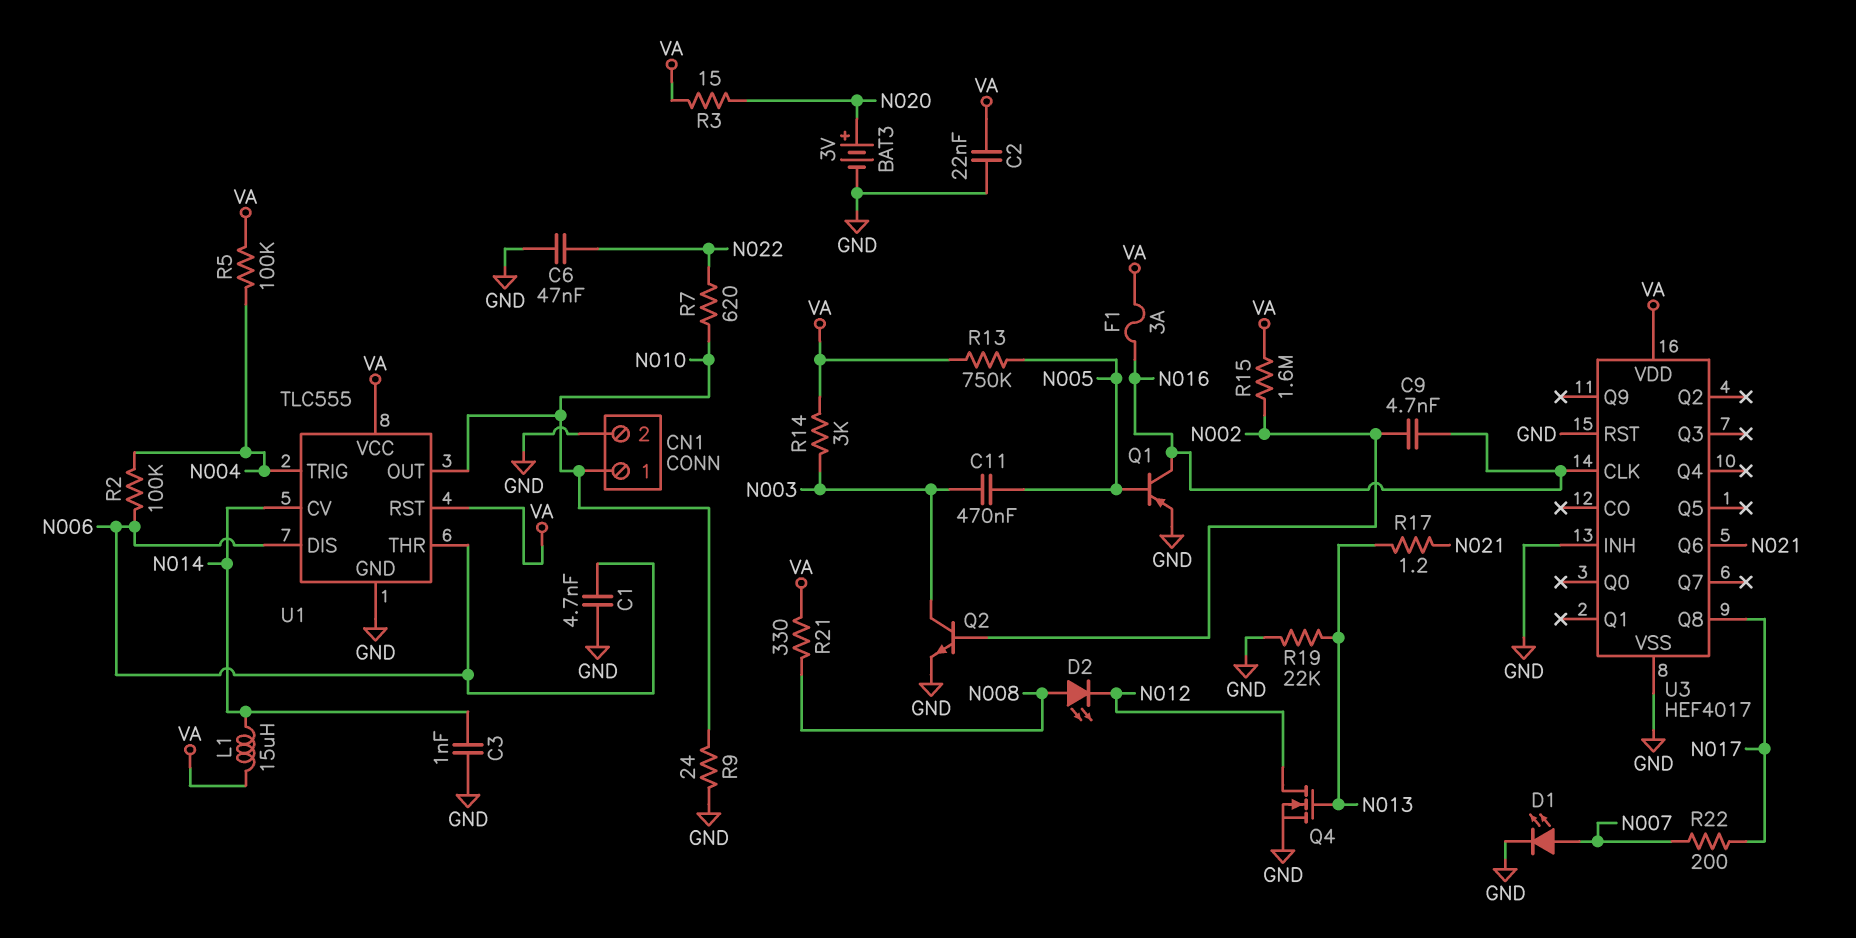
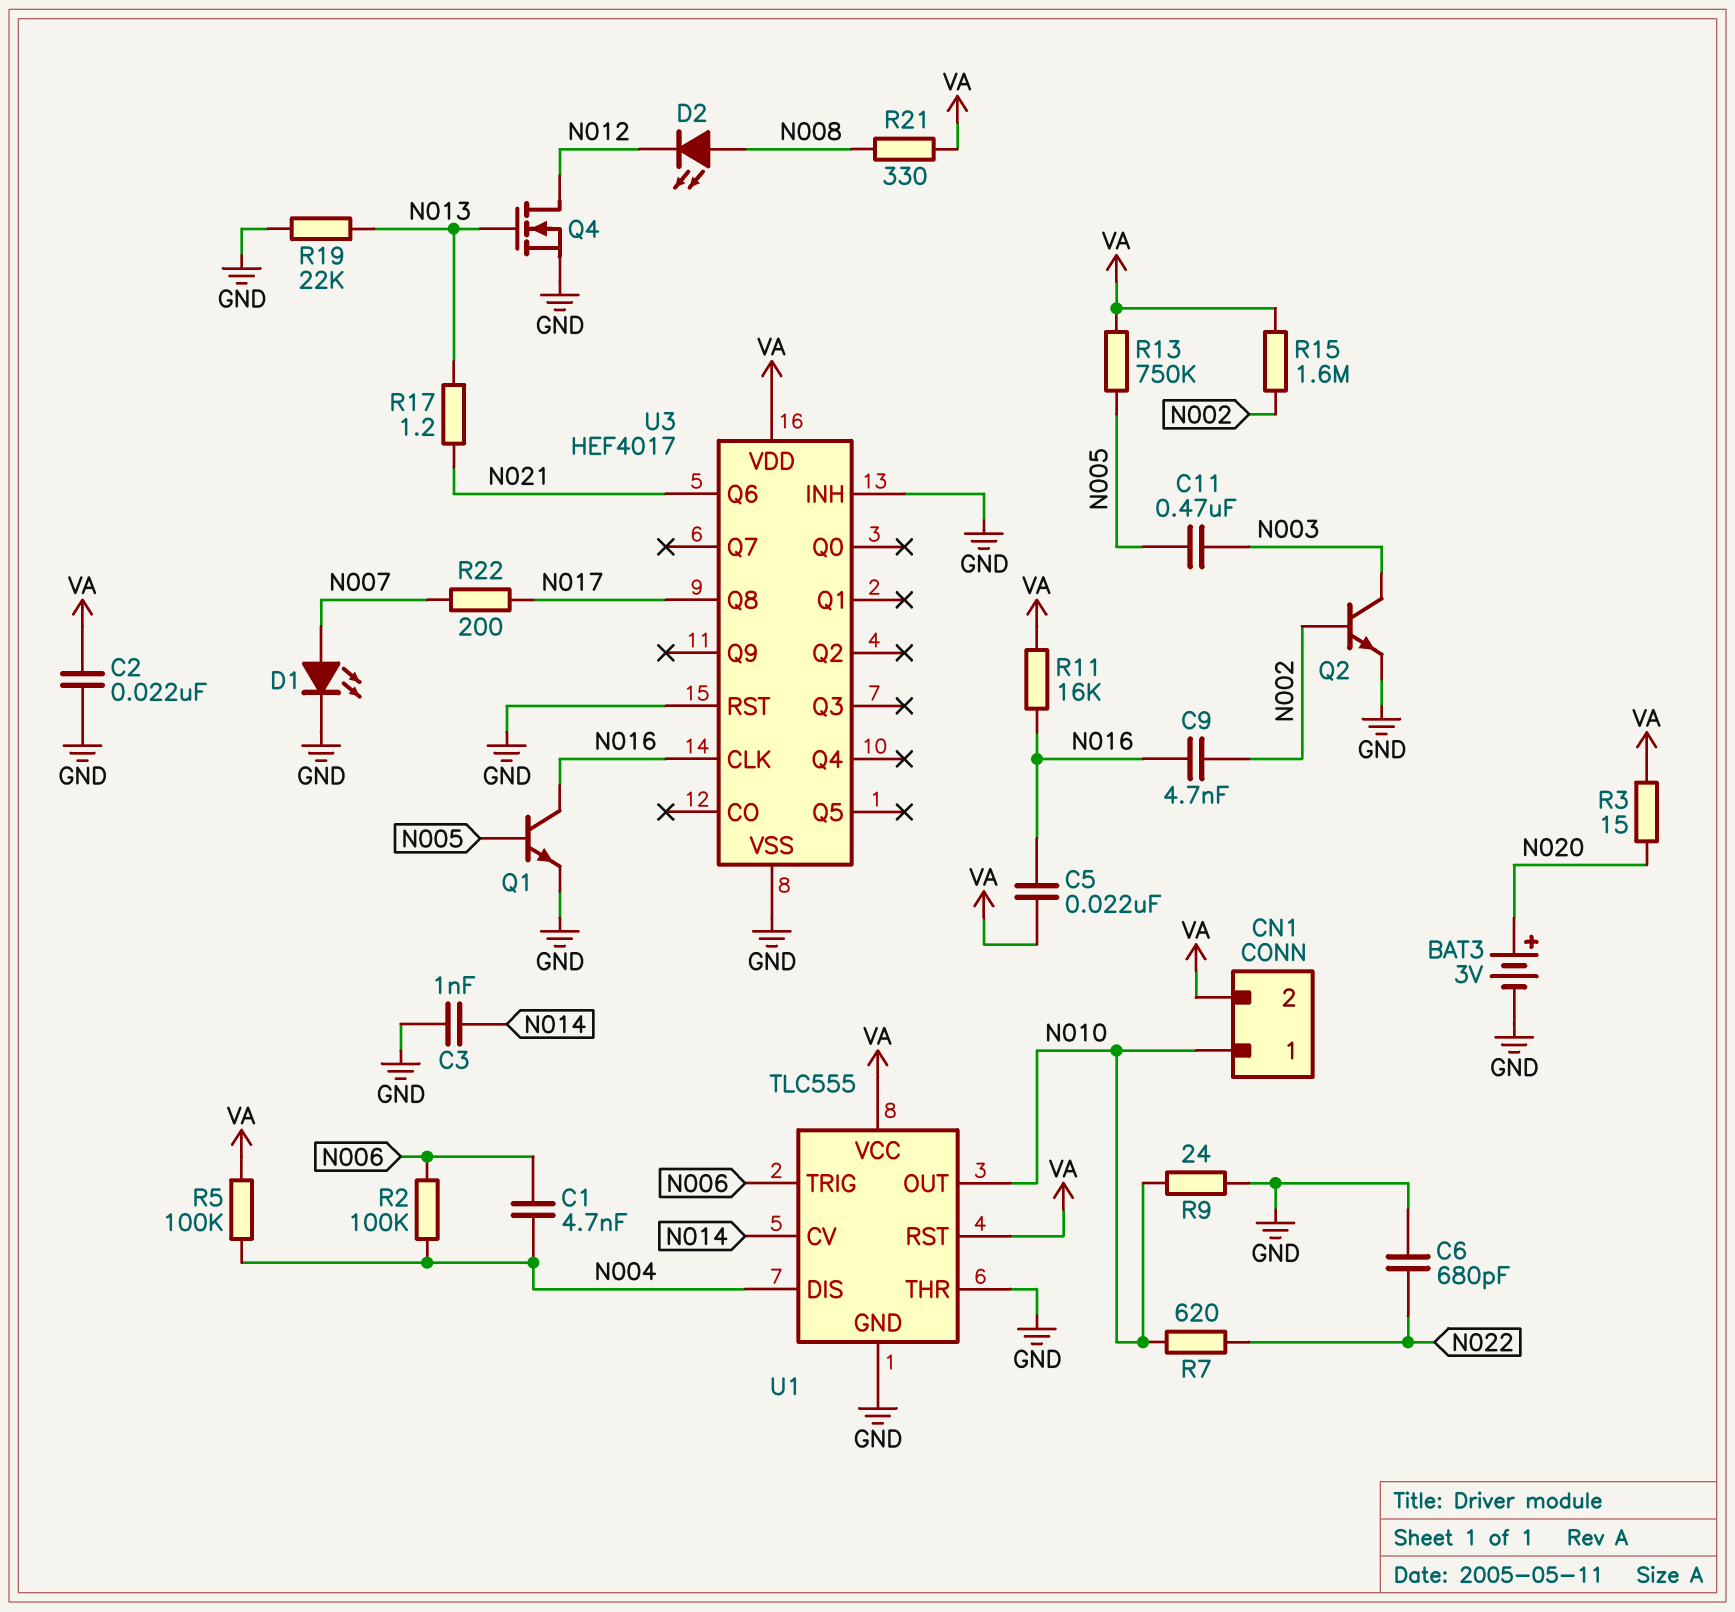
C1: 4.7nF (GND, N006) -> 4.7nF (N004, N006)
C5: none -> 22nF (N016, VA)
C6: 47nF (GND, N022) -> 680pF (GND, N022)
CN1 pin 2: GND -> VA
F1: 3A (N016, VA) -> none
L1: 15uH (N014, VA) -> none
Q1: PNP (B N005, C N016, E GND) -> NPN (B N005, C N016, E GND)
R11: none -> 16k (N016, VA)
R14: 3k (N003, VA) -> none
U1 pin DIS: N006 -> N004
U1 pin THR: N006 -> GND
U1 pin TRIG: N004 -> N006

